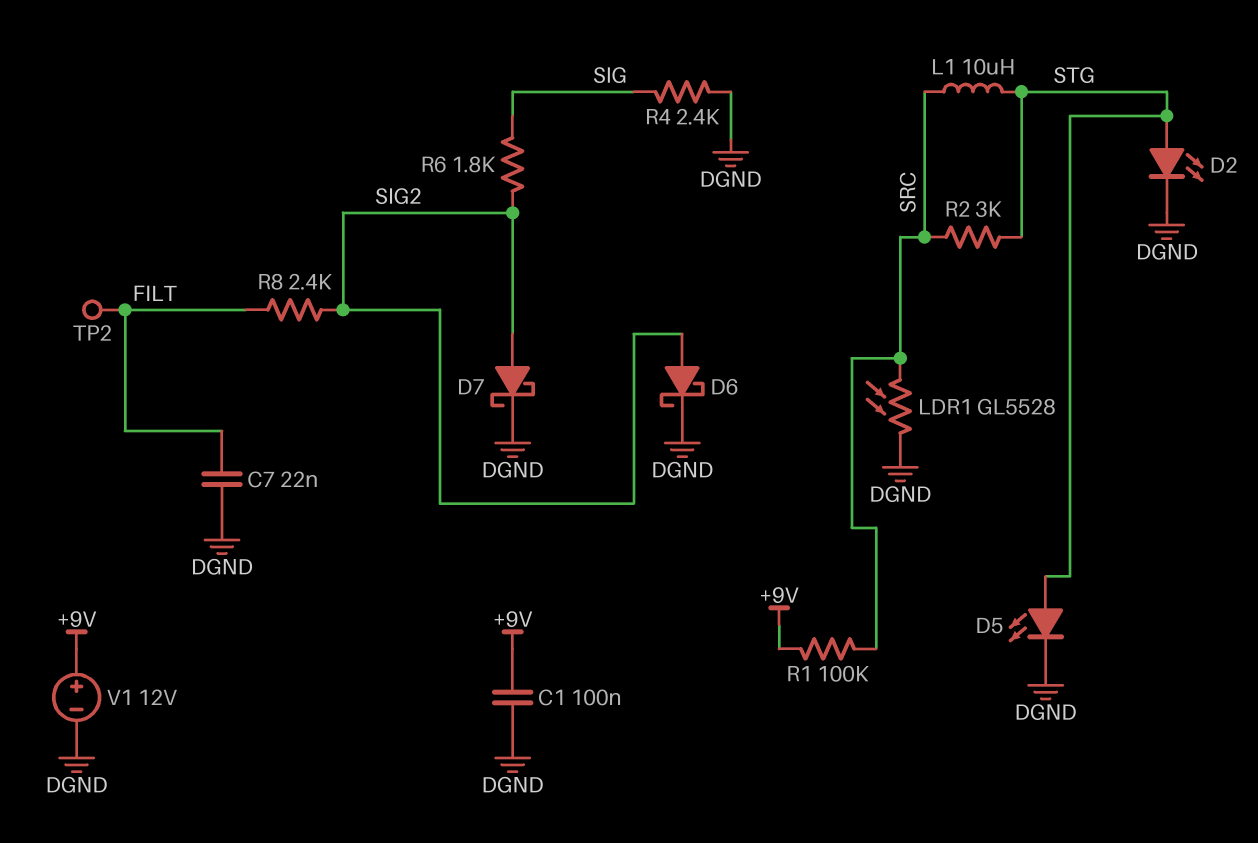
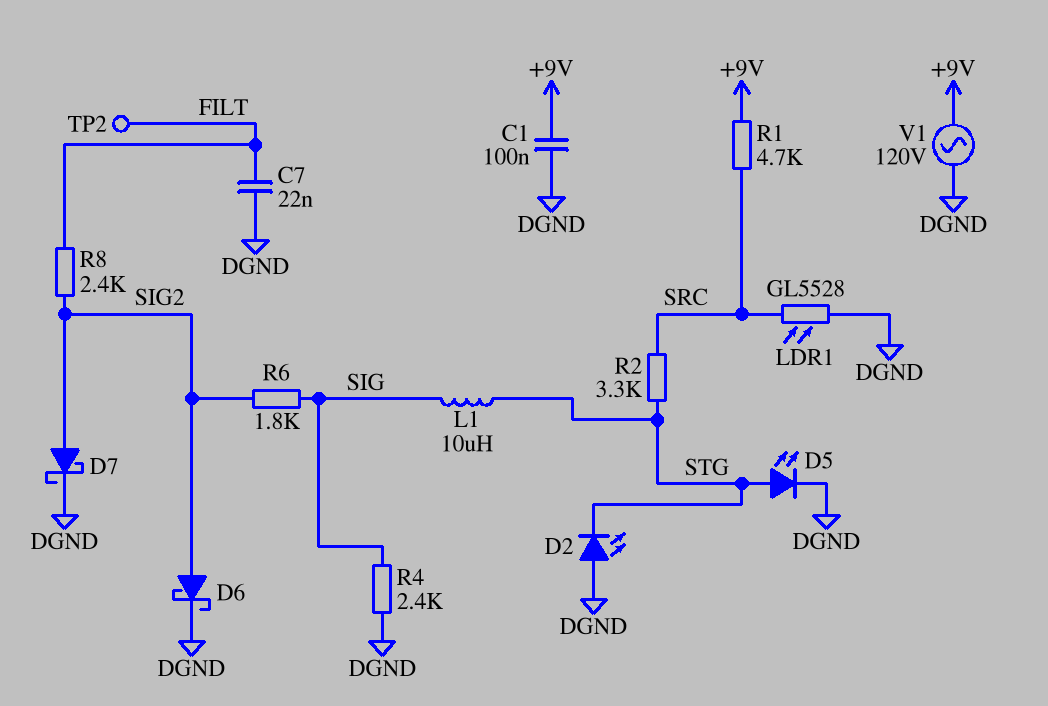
D2: LED (A STG, K DGND) -> LED (A DGND, K STG)
L1: 10uH (SRC, STG) -> 10uH (SIG, STG)
R1: 100k (+9V, SRC) -> 4.7k (+9V, SRC)
R2: 3k (SRC, STG) -> 3.3k (SRC, STG)
V1: 12V (plus +9V, minus DGND) -> AC 120V (+9V, DGND)

